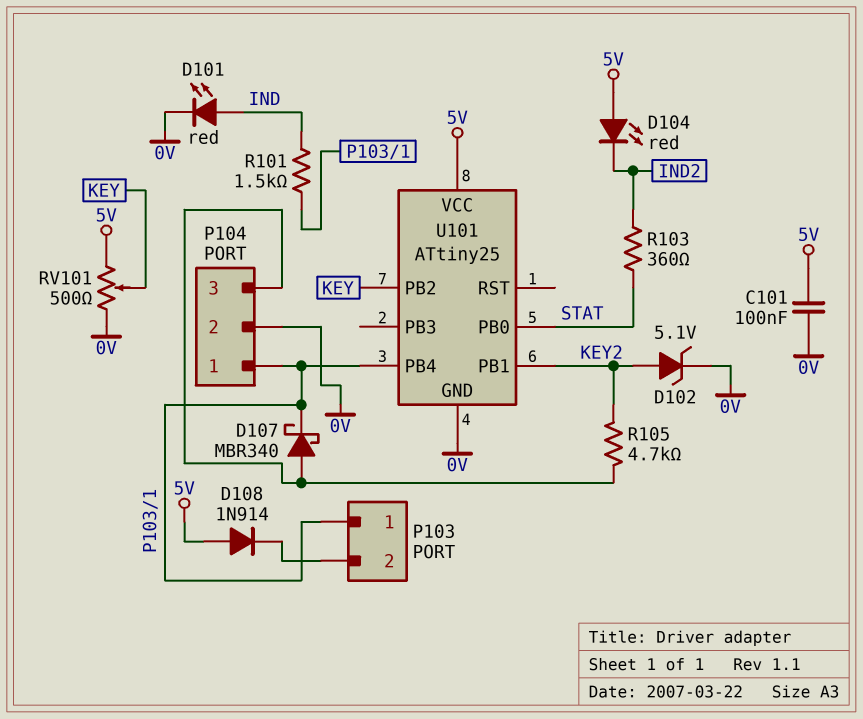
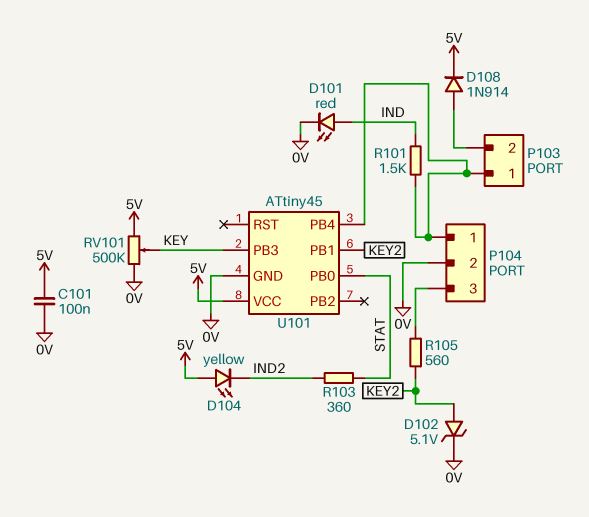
D104: LED red (A 5V, K IND2) -> LED yellow (A 5V, K IND2)
D107: schottky MBR340 (A P104/3, K P103/1) -> none
D108: diode 1N914 (A 5V, K P103/2) -> diode 1N914 (A P103/2, K 5V)
R105: 4.7k (KEY2, P104/3) -> 560 (KEY2, P104/3)
RV101: 500 (0V, 5V, wiper KEY) -> 500k (0V, 5V, wiper KEY)
U101: ATtiny25 -> ATtiny45
U101 pin PB2: KEY -> none
U101 pin PB3: none -> KEY

